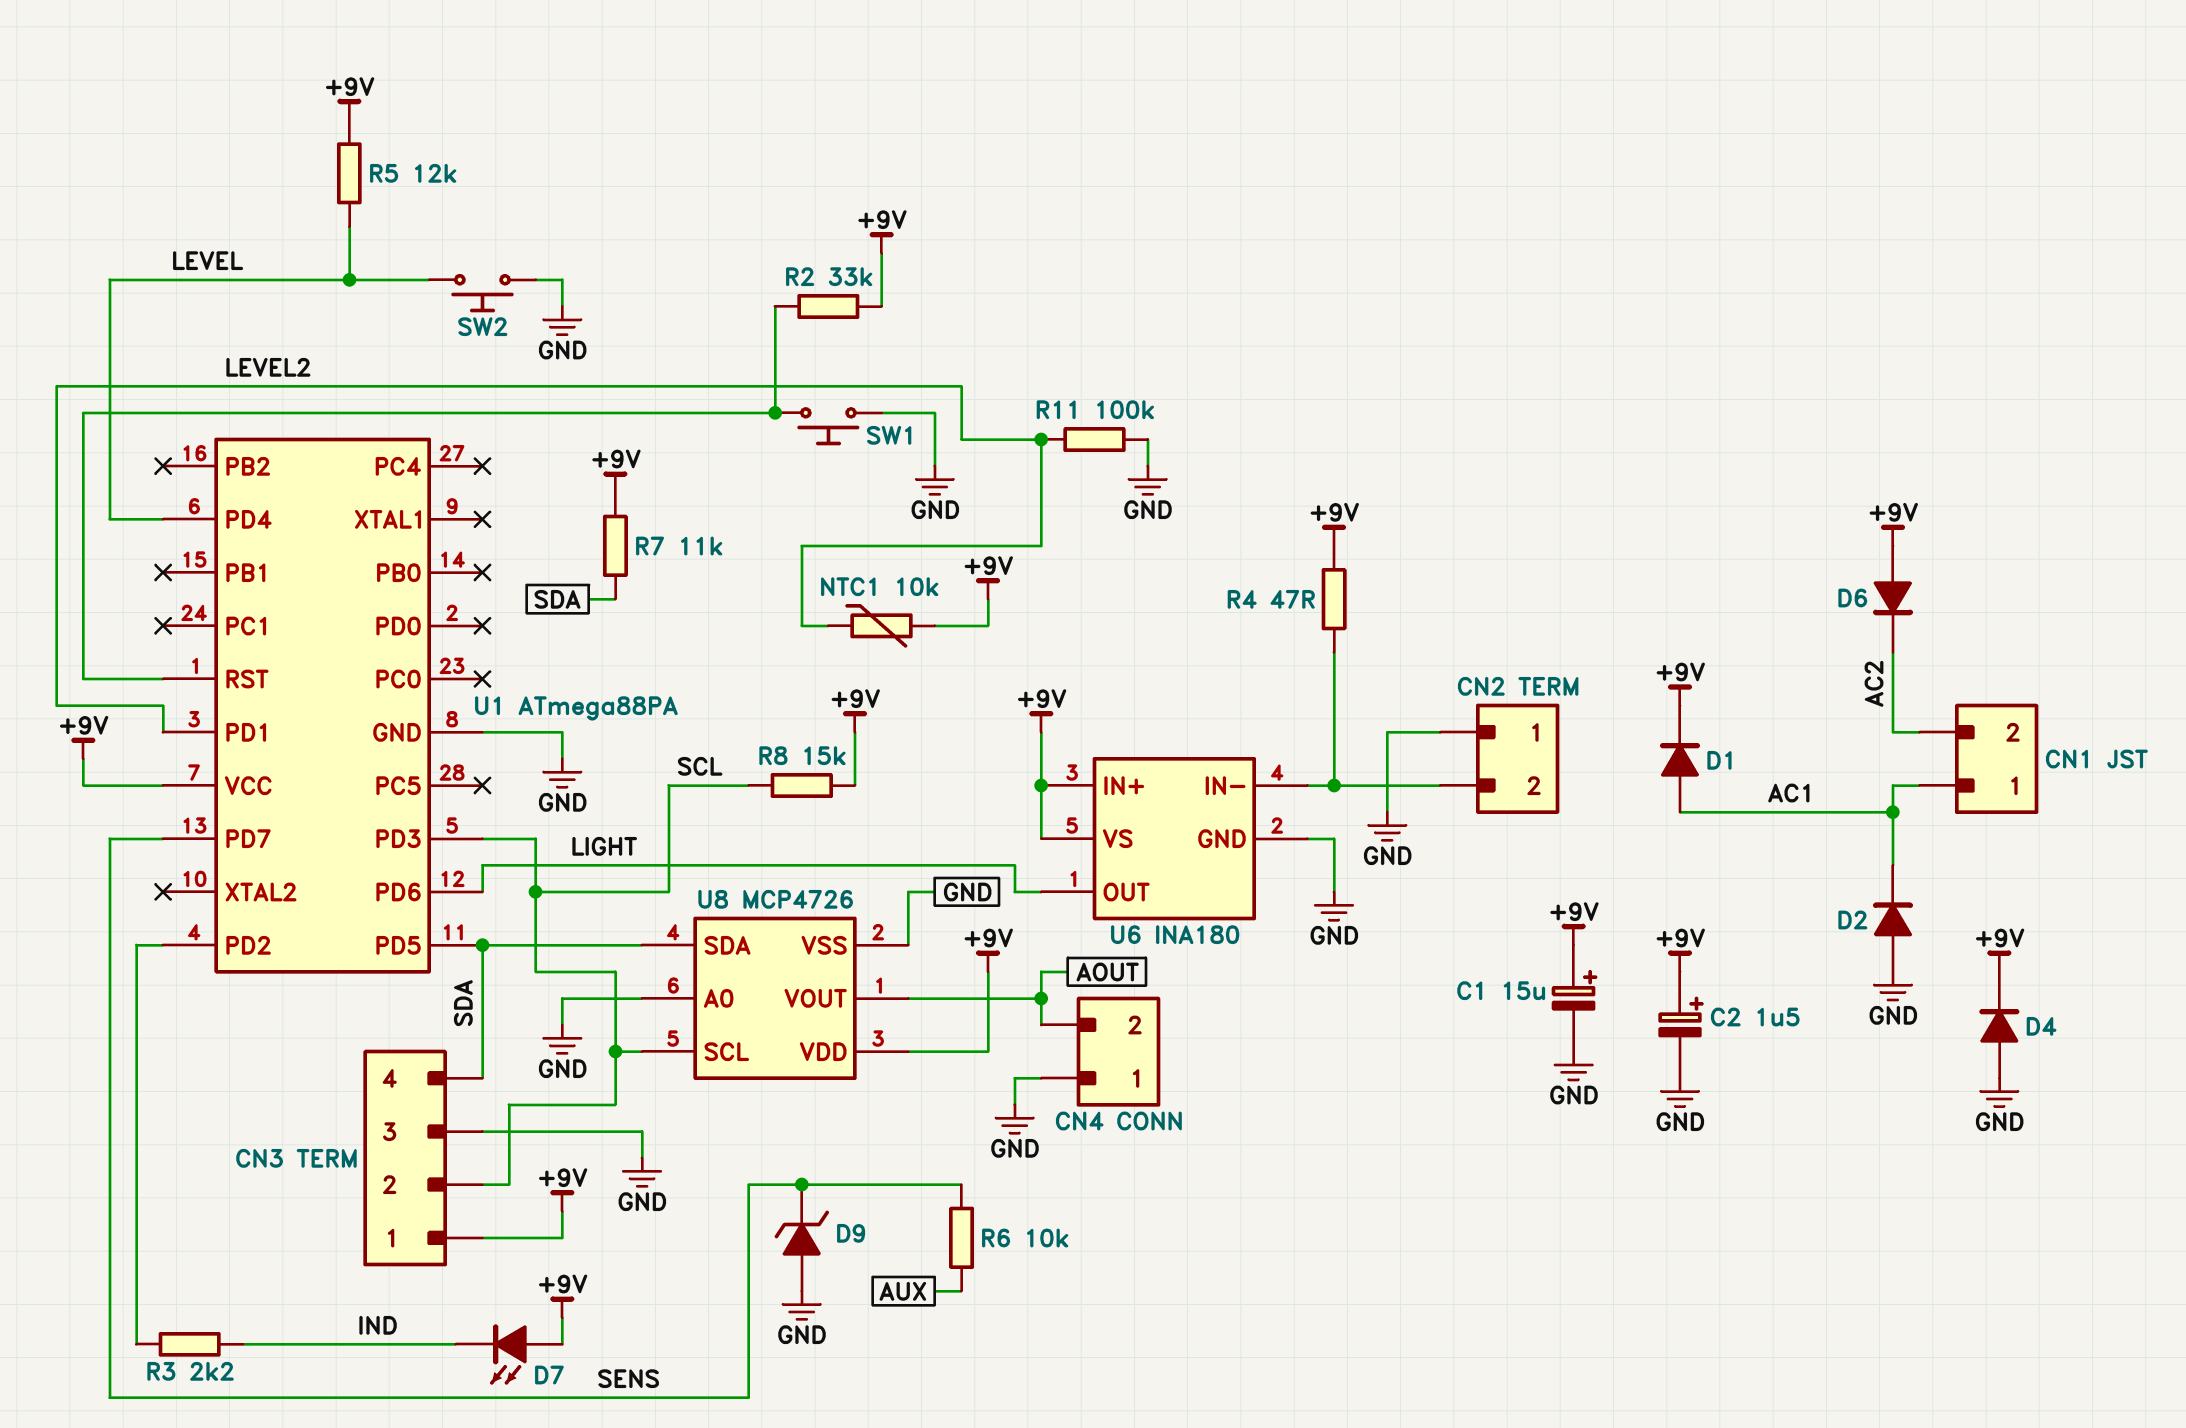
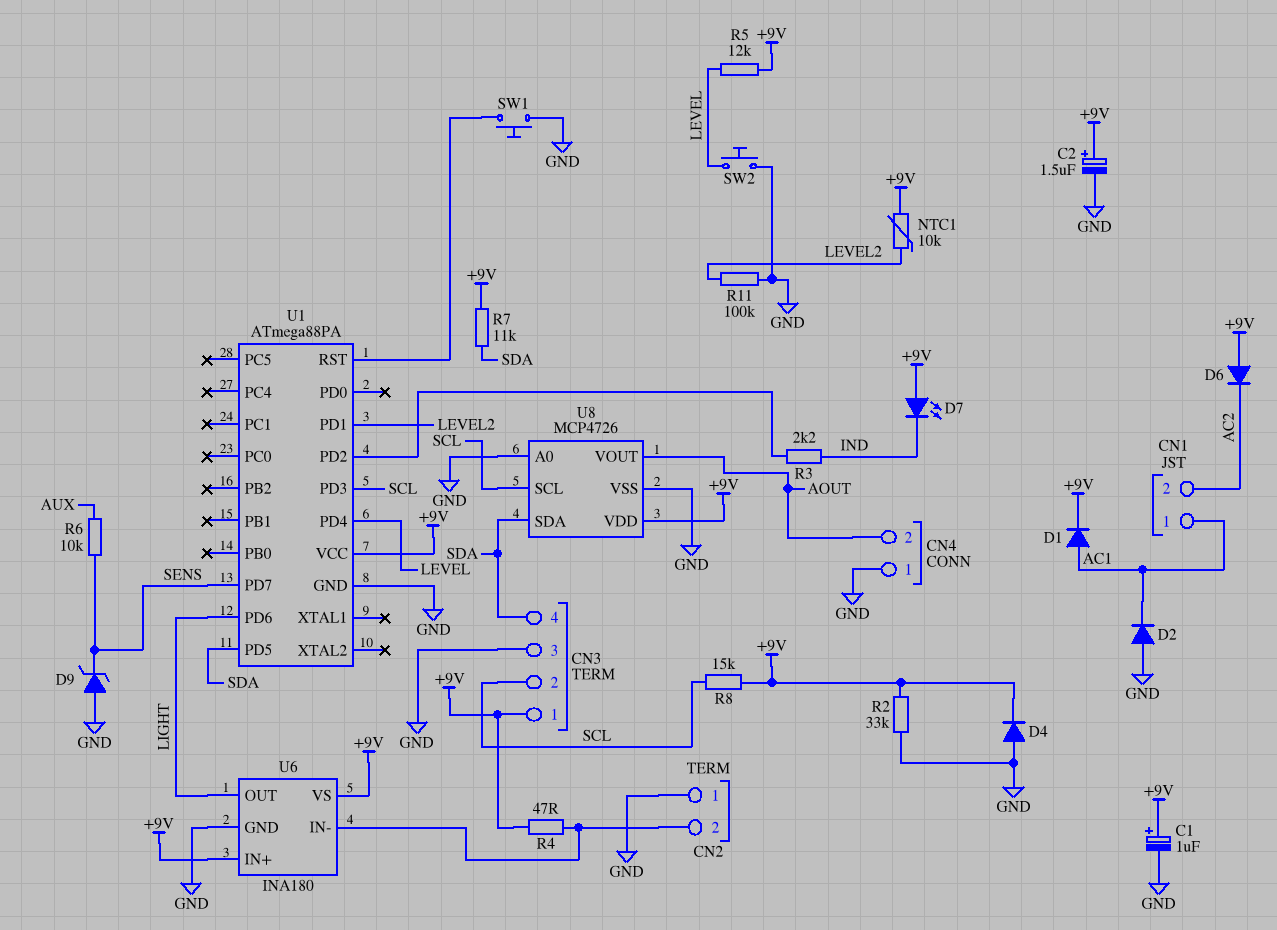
C1: 15uF (plus +9V, minus GND) -> 1uF (plus +9V, minus GND)
R2: 33k (+9V, U1/RST) -> 33k (+9V, GND)

